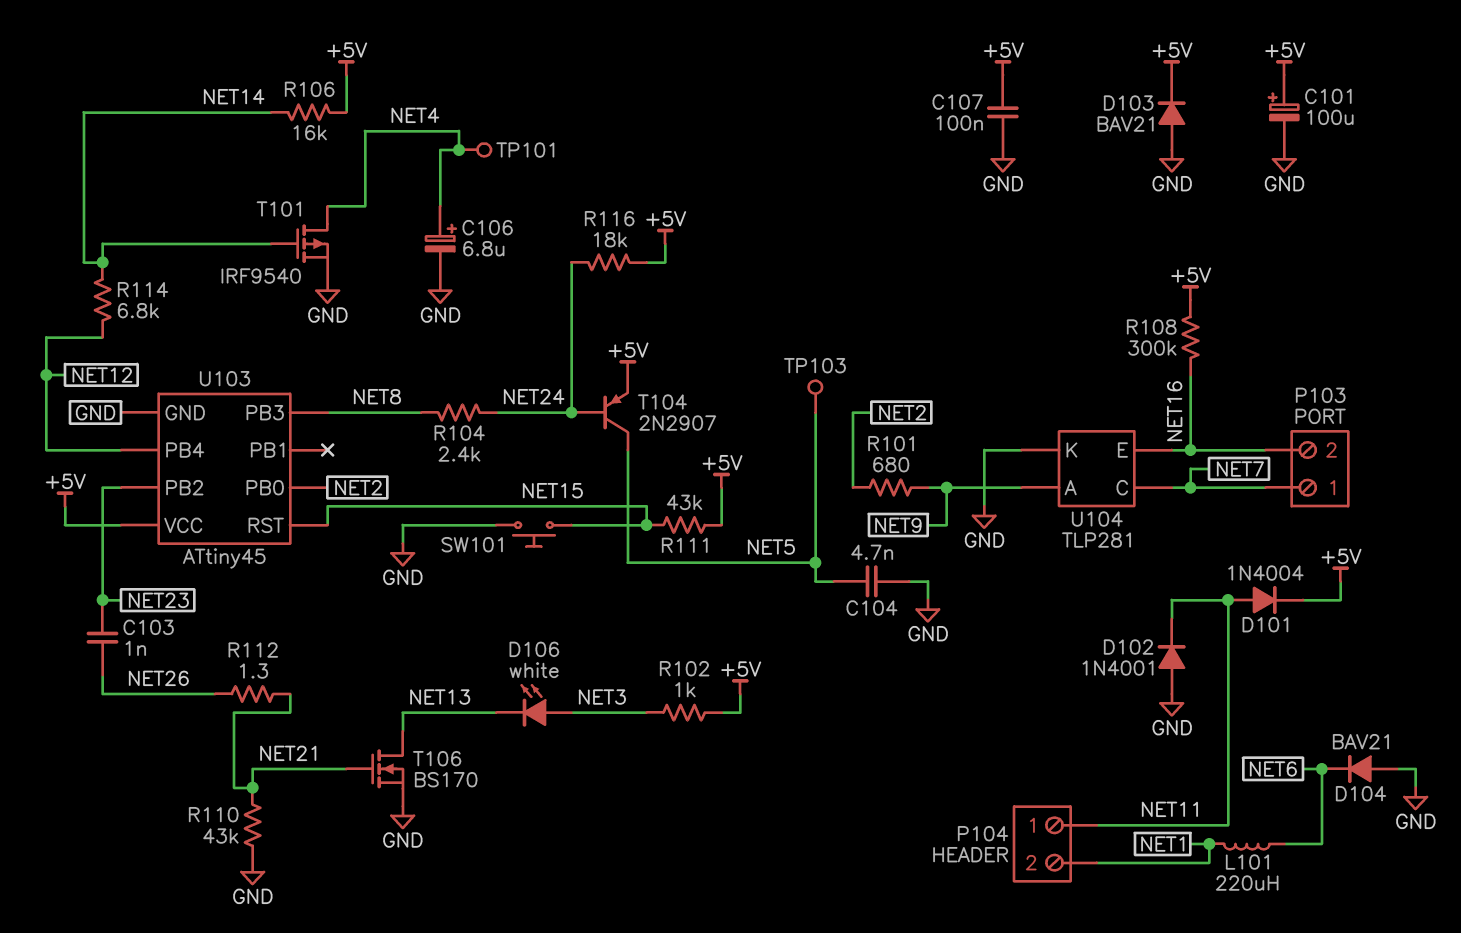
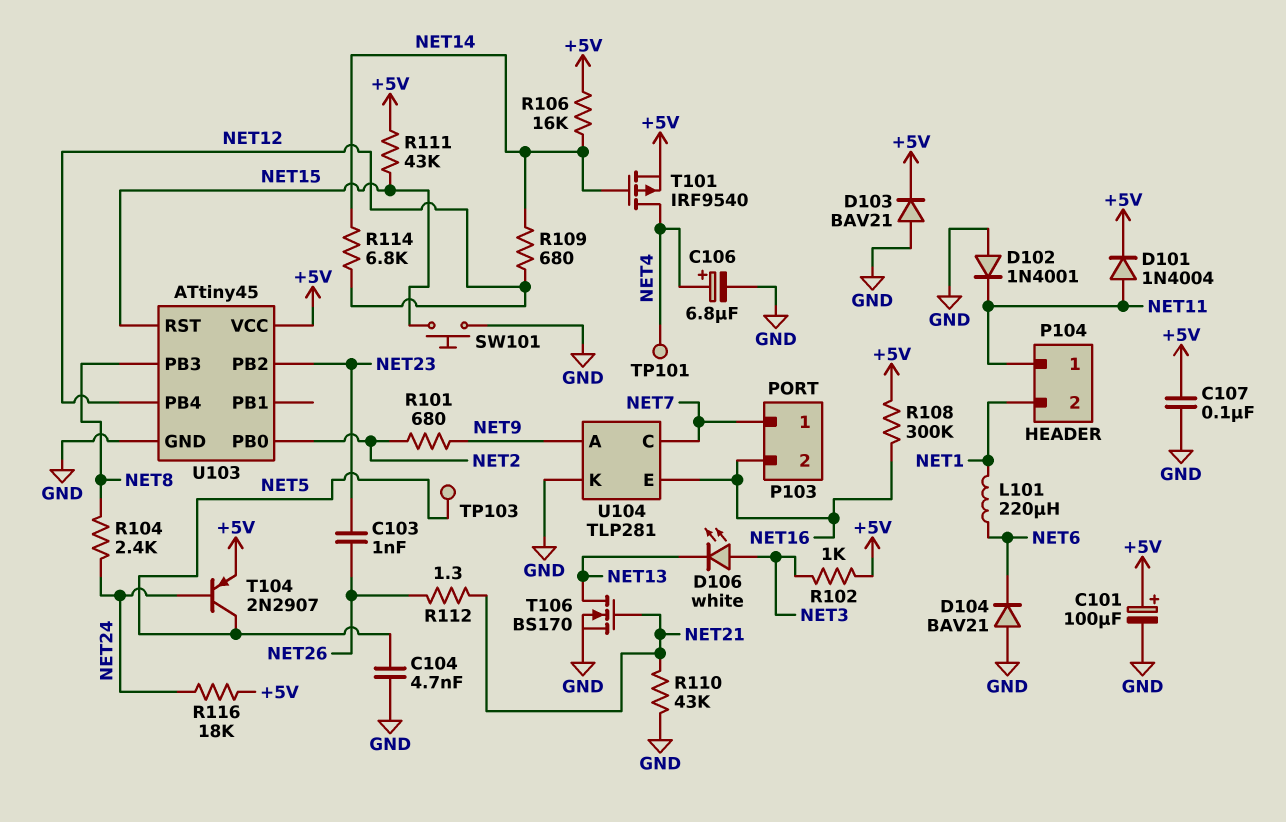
R109: none -> 680 (NET12, NET14)
T101: PMOS IRF9540 (G NET14, D NET4, S GND) -> PMOS IRF9540 (G NET14, D NET4, S +5V)

